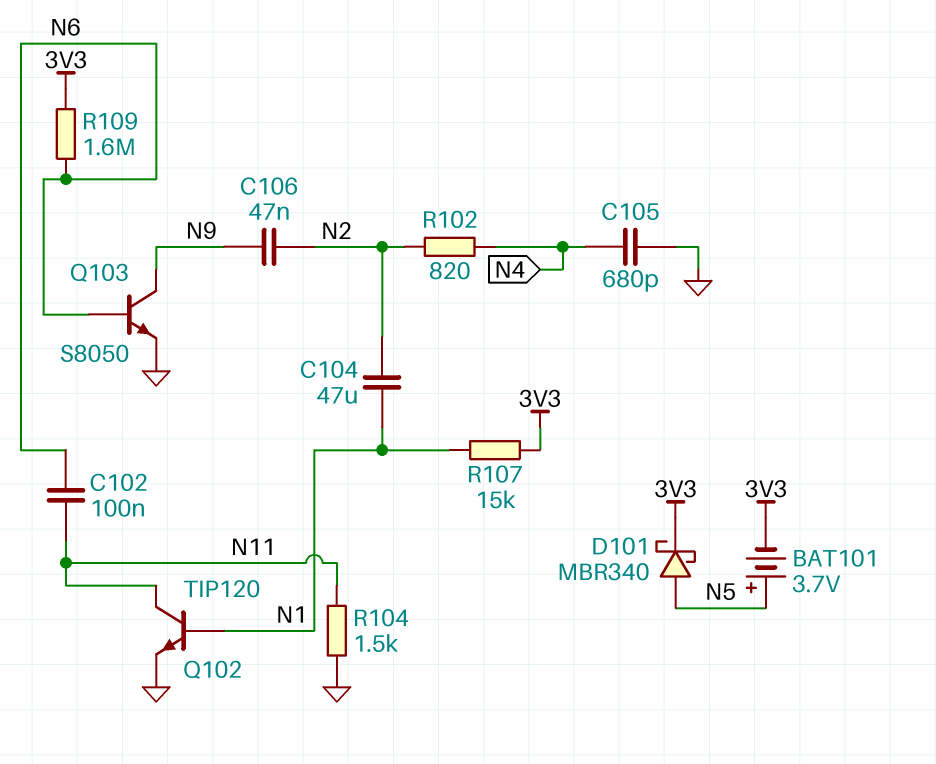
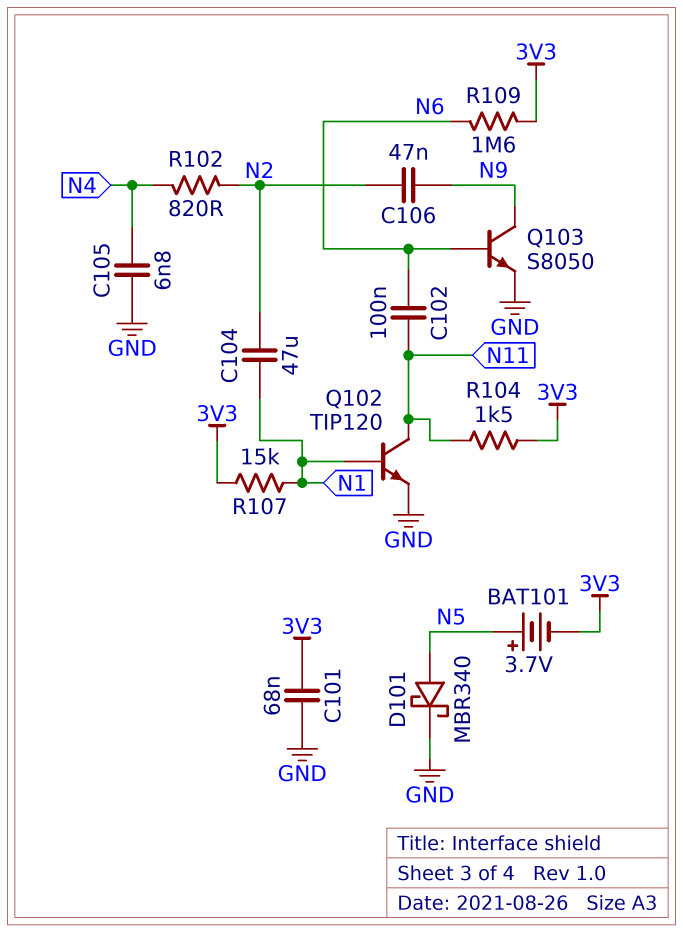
C101: none -> 68nF (3V3, GND)
C105: 680pF (GND, N4) -> 6.8nF (GND, N4)
D101: schottky MBR340 (A N5, K 3V3) -> schottky MBR340 (A N5, K GND)
R104: 1.5k (GND, N11) -> 1.5k (3V3, N11)

